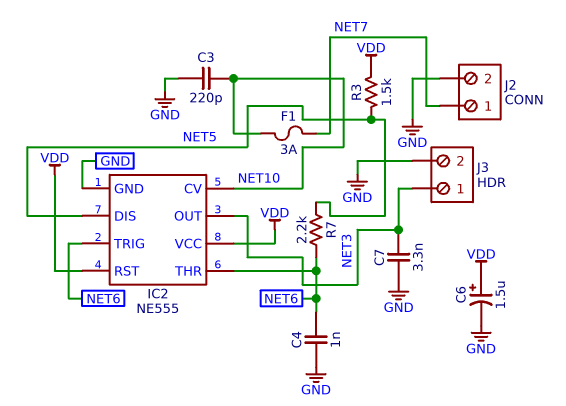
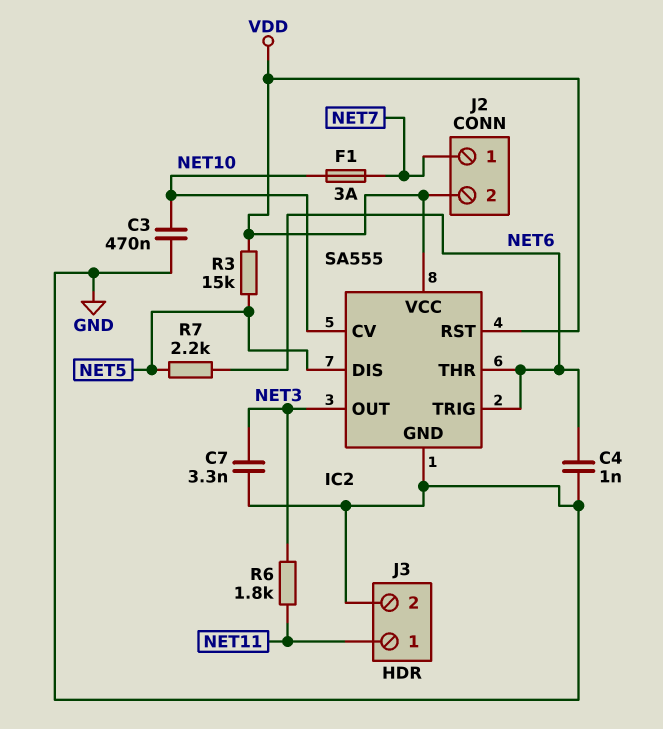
C3: 220pF (GND, NET10) -> 470nF (GND, NET10)
C6: 1.5uF (plus VDD, minus GND) -> none
IC2: NE555 -> SA555
J2 pin 2: GND -> VDD
J3 pin 1: NET3 -> NET11
R3: 1.5k (NET5, VDD) -> 15k (NET5, VDD)
R6: none -> 1.8k (NET3, NET11)

